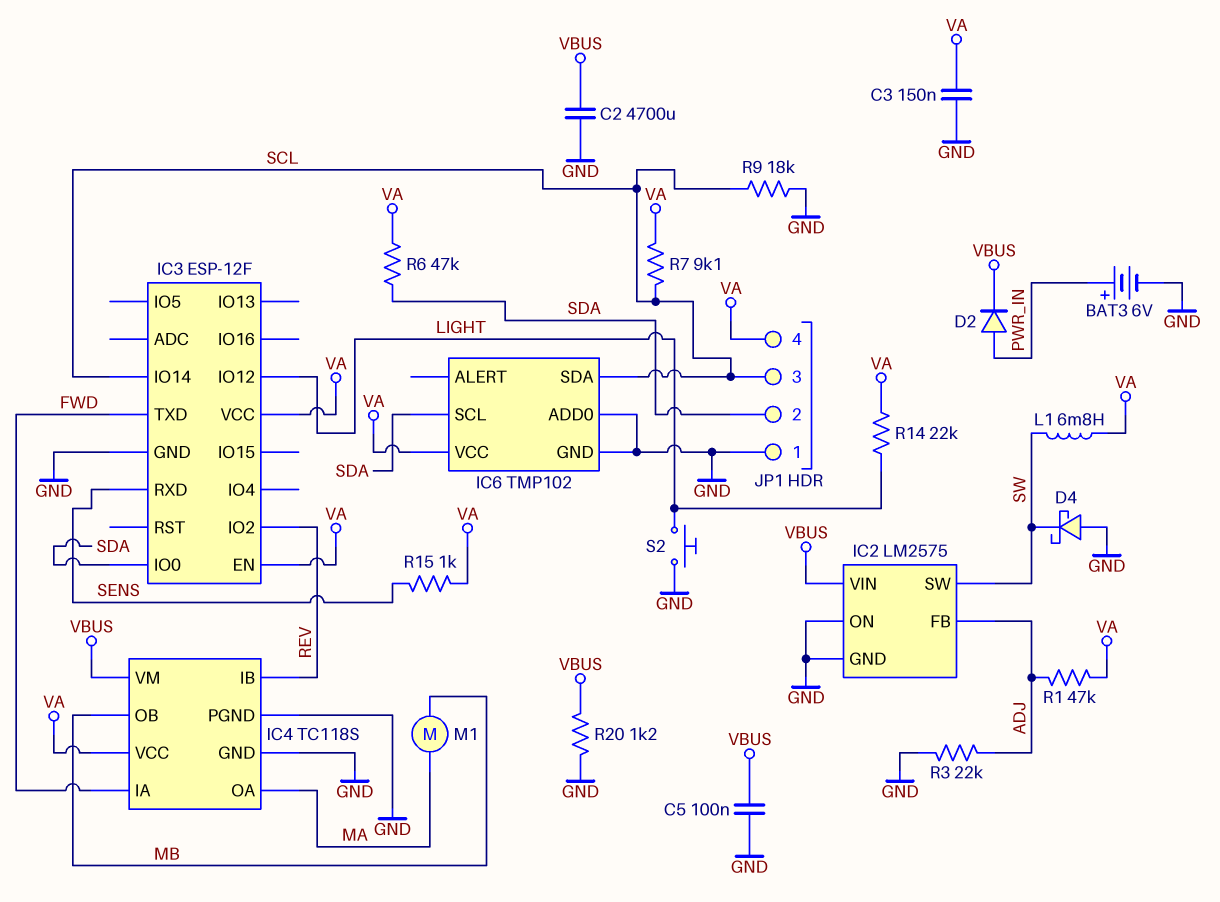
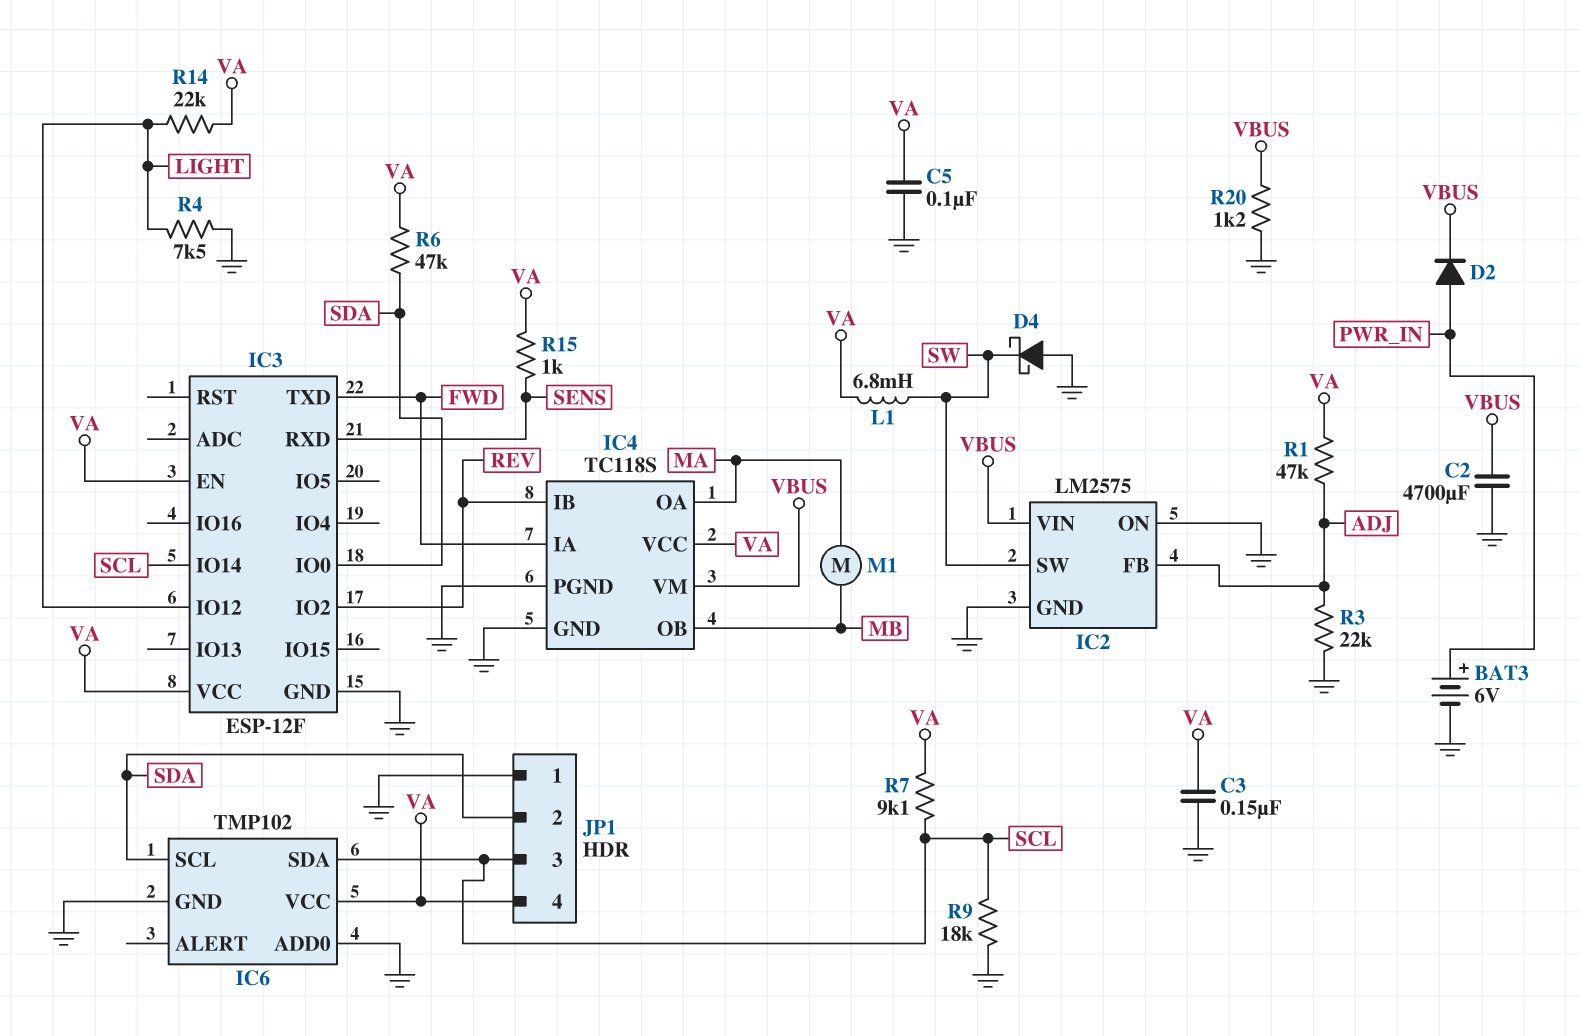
C5: 100nF (GND, VBUS) -> 100nF (GND, VA)
R4: none -> 7.5k (GND, LIGHT)
S2: button (GND, LIGHT) -> none

